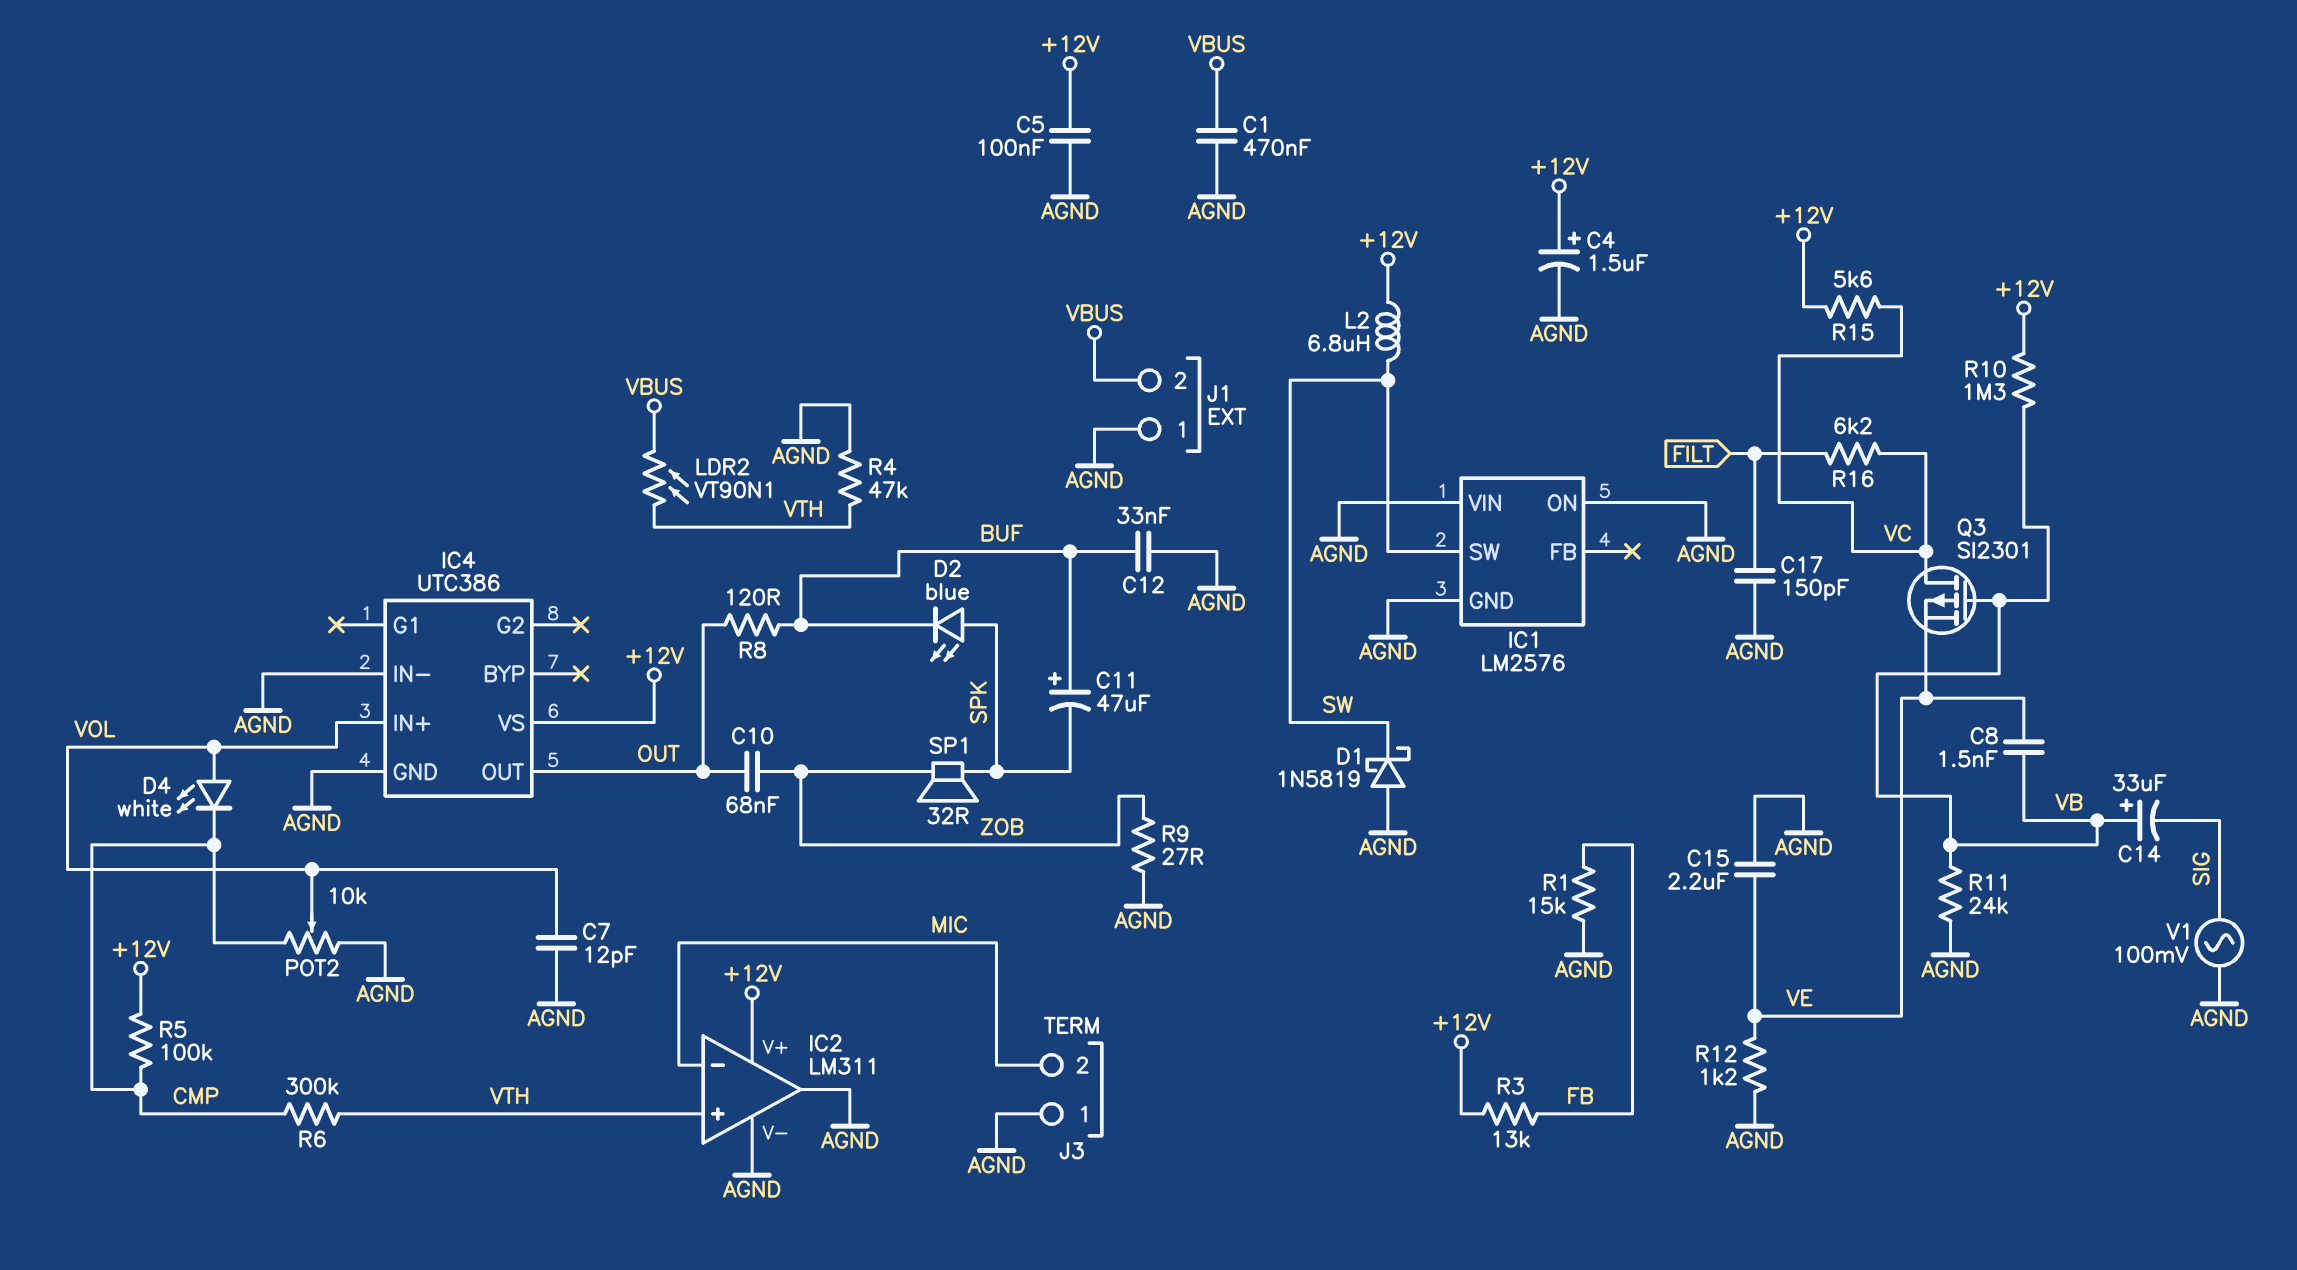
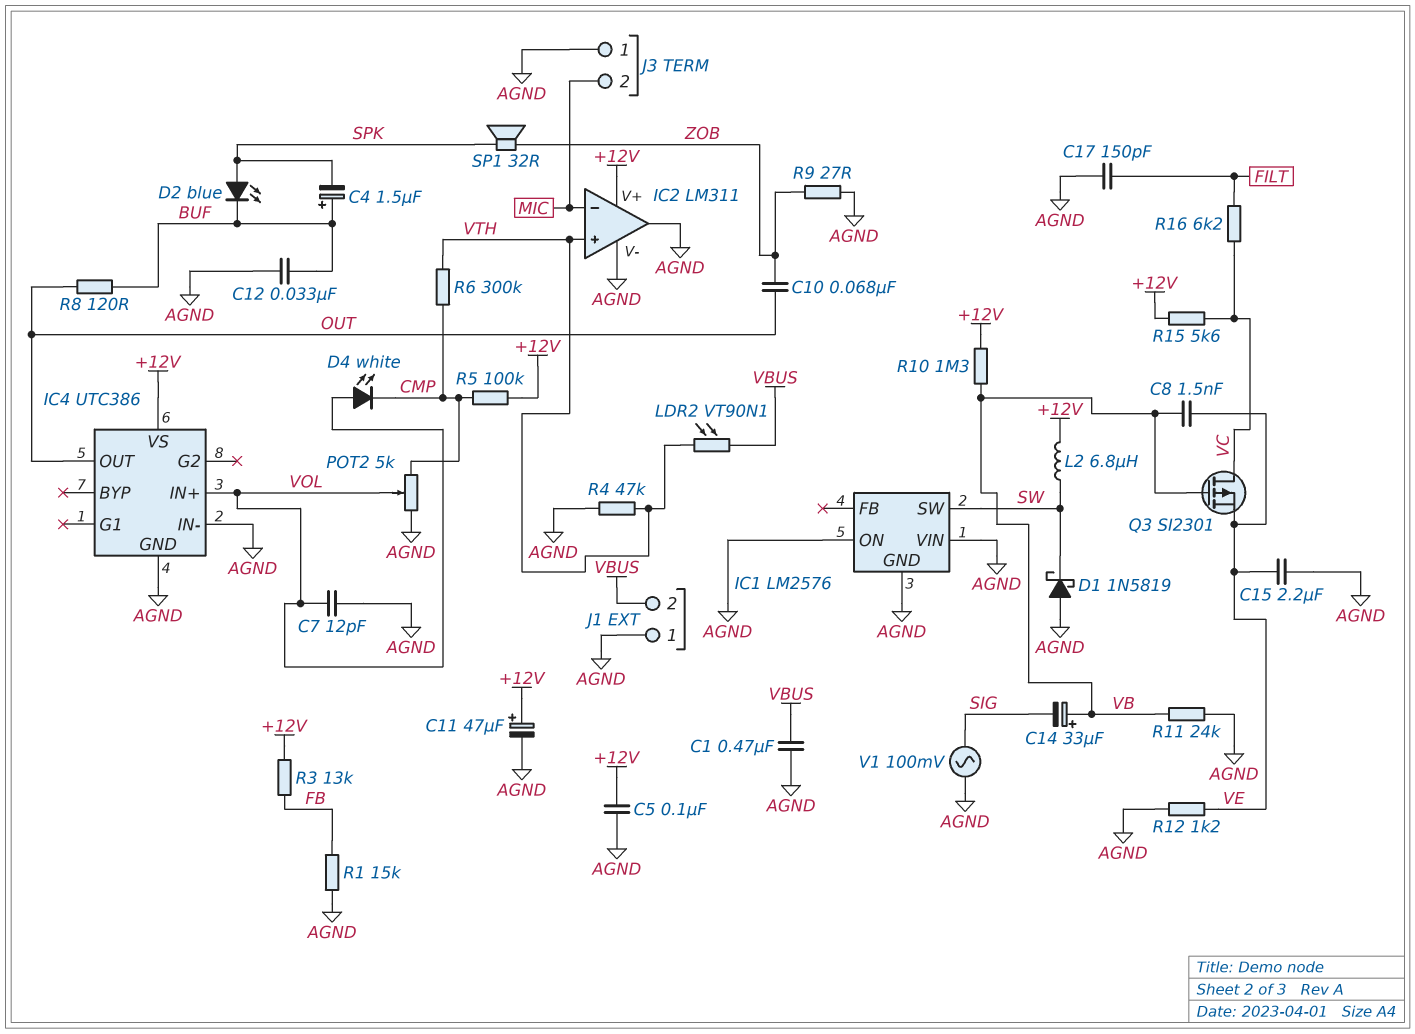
C4: 1.5uF (plus +12V, minus AGND) -> 1.5uF (plus BUF, minus SPK)
C11: 47uF (plus BUF, minus SPK) -> 47uF (plus +12V, minus AGND)
POT2: 10k (AGND, CMP, wiper VOL) -> 5k (AGND, CMP, wiper VOL)

